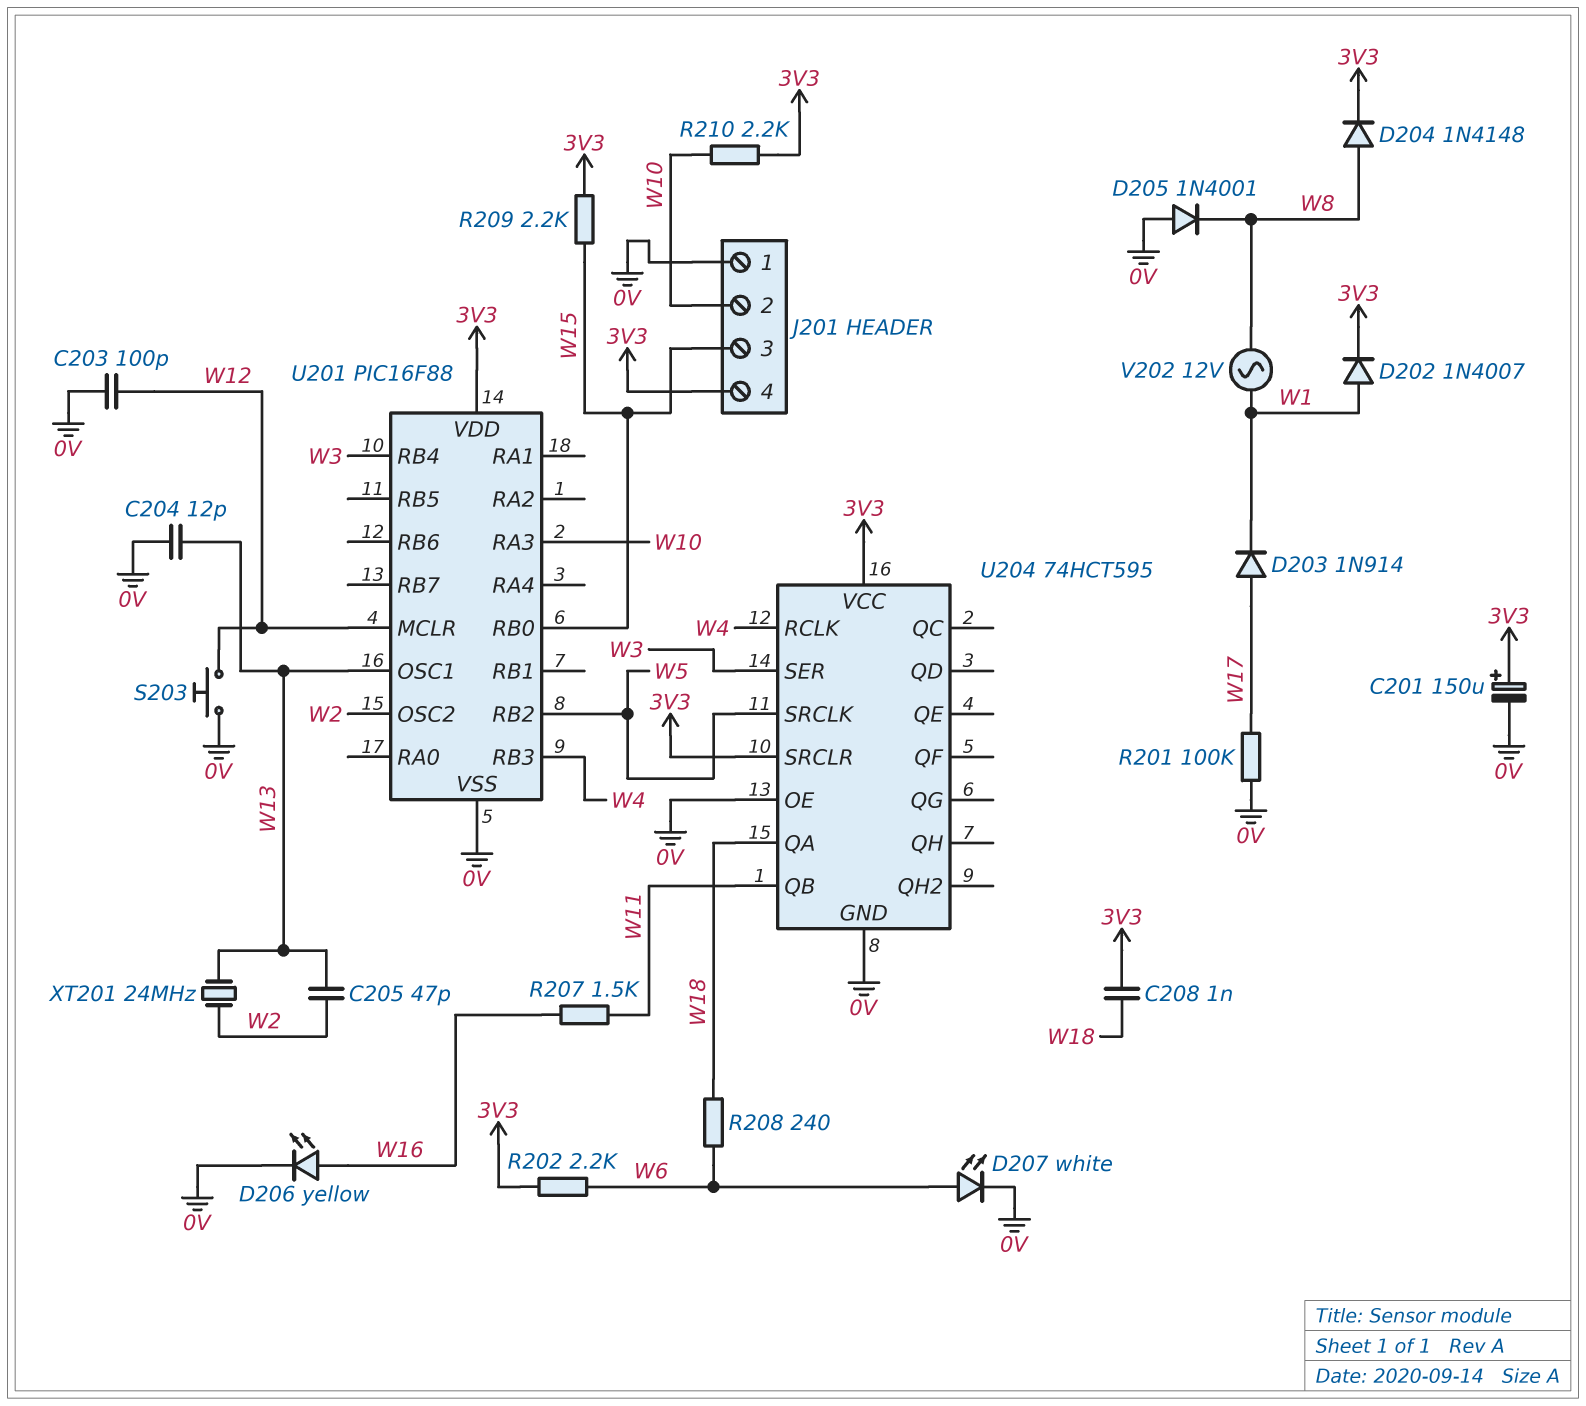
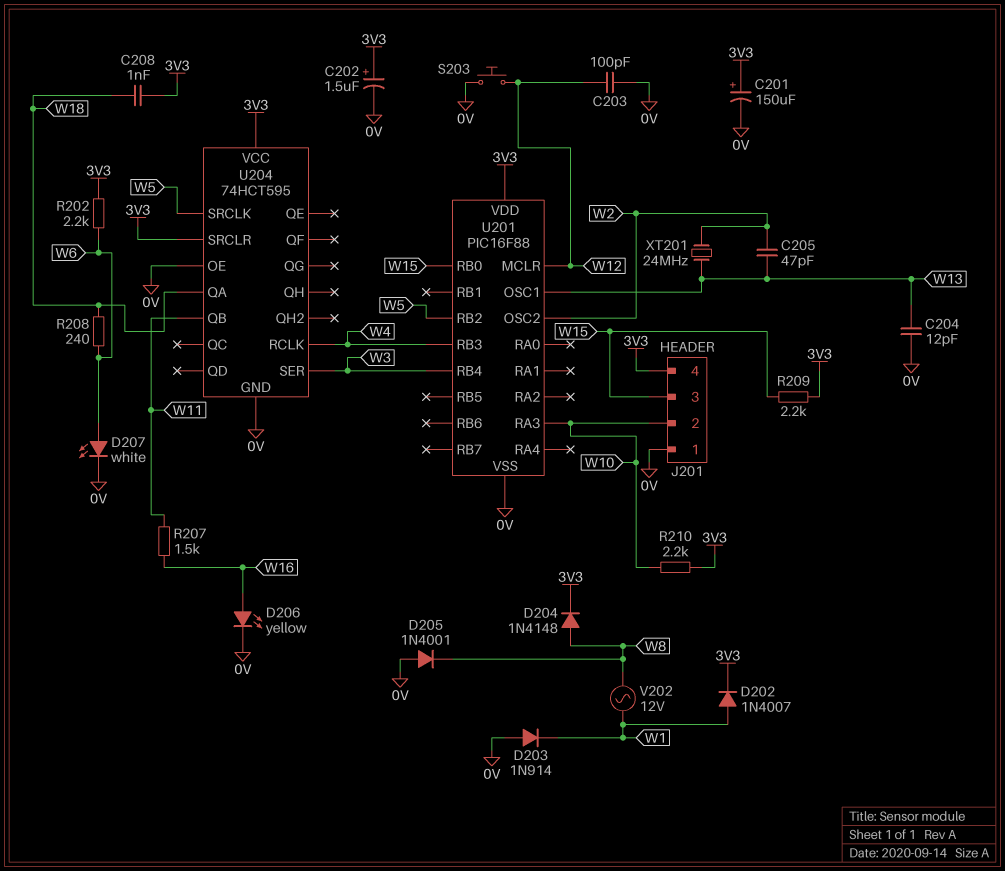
C202: none -> 1.5uF (plus 3V3, minus 0V)
D203: diode 1N914 (A W17, K W1) -> diode 1N914 (A 0V, K W1)
R201: 100k (0V, W17) -> none

